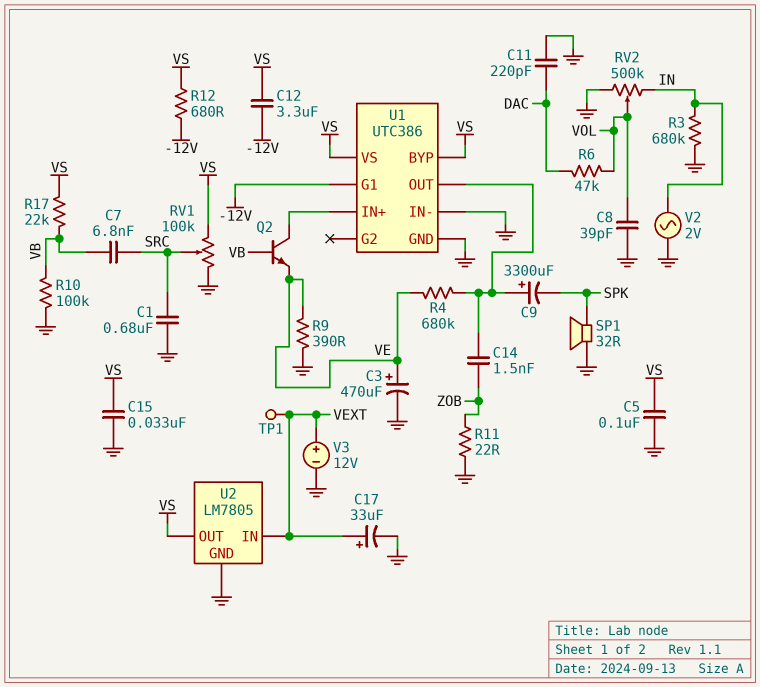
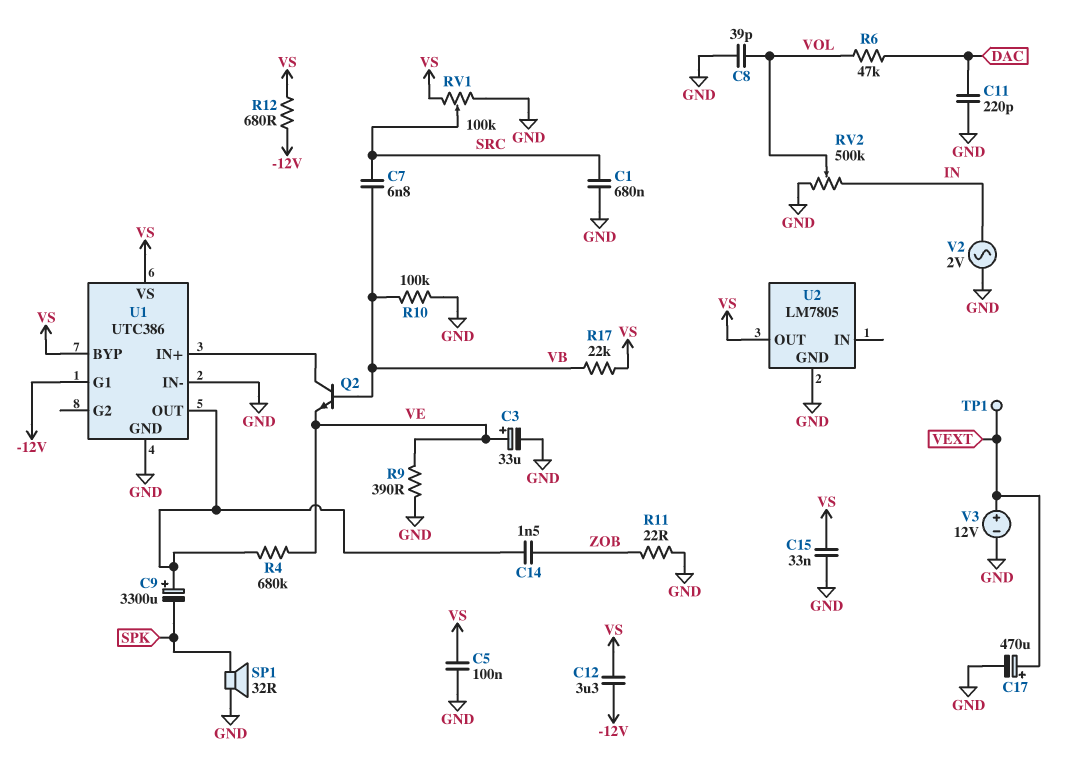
C3: 470uF (plus VE, minus GND) -> 33uF (plus VE, minus GND)
C17: 33uF (plus VEXT, minus GND) -> 470uF (plus VEXT, minus GND)
R3: 680k (GND, IN) -> none
U2 pin IN: VEXT -> none

